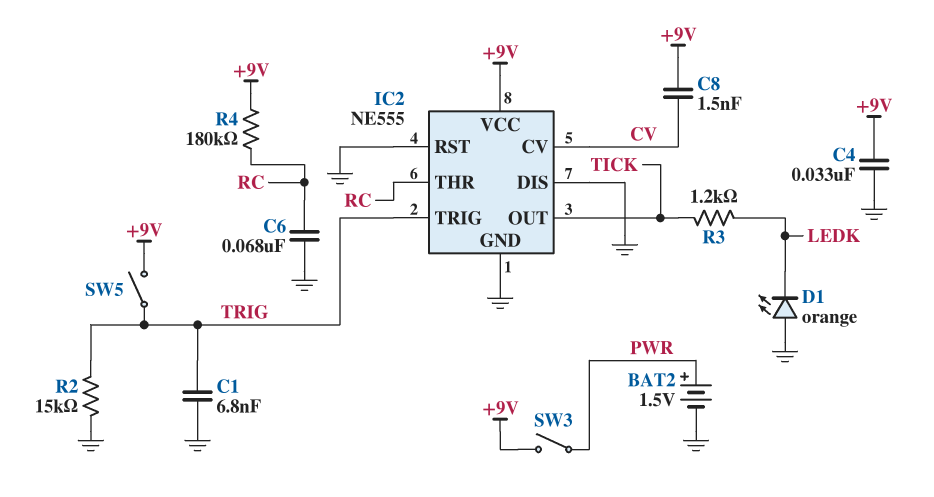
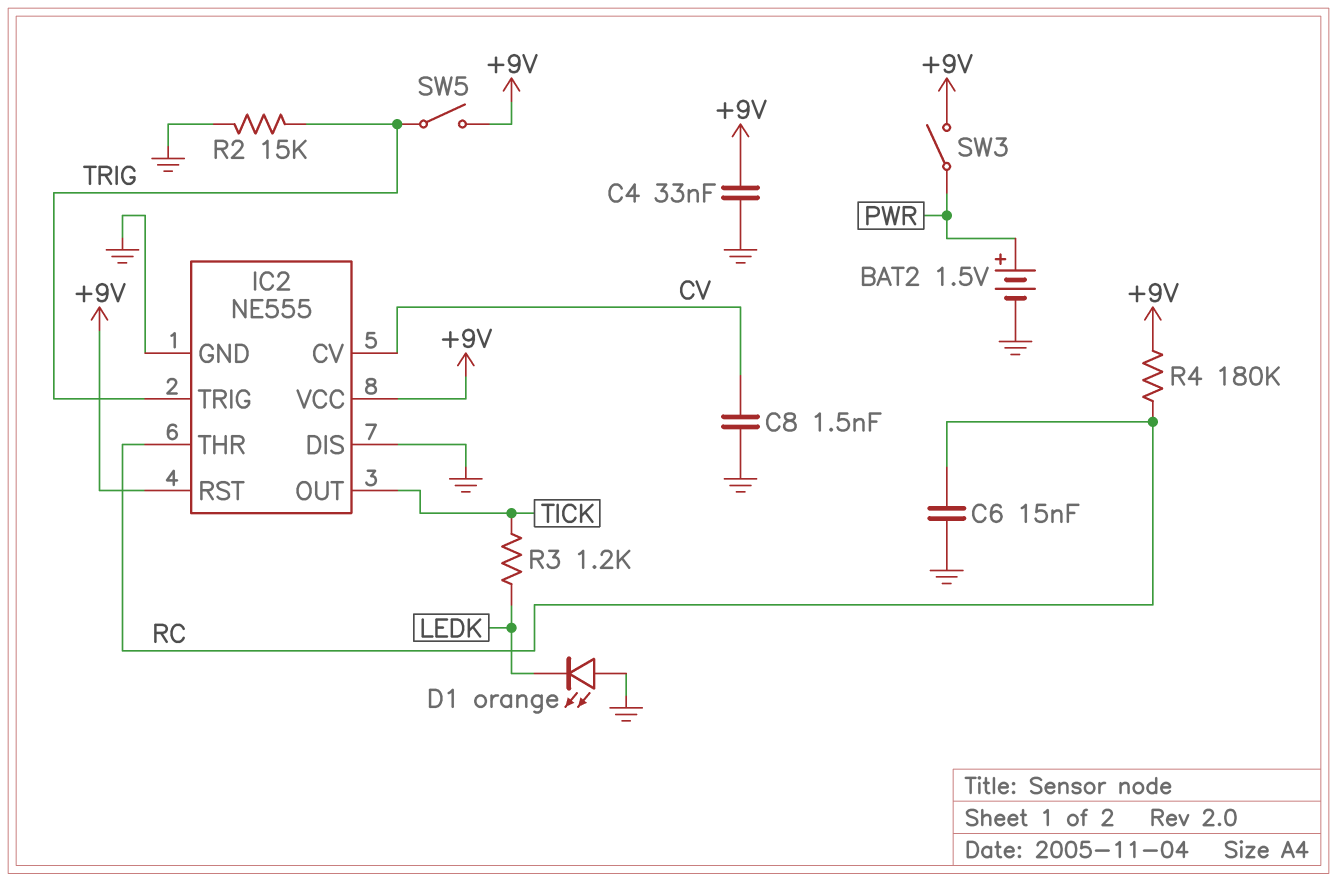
C1: 6.8nF (GND, TRIG) -> none
C6: 68nF (GND, RC) -> 15nF (GND, RC)
C8: 1.5nF (+9V, CV) -> 1.5nF (CV, GND)
IC2 pin RST: GND -> +9V

